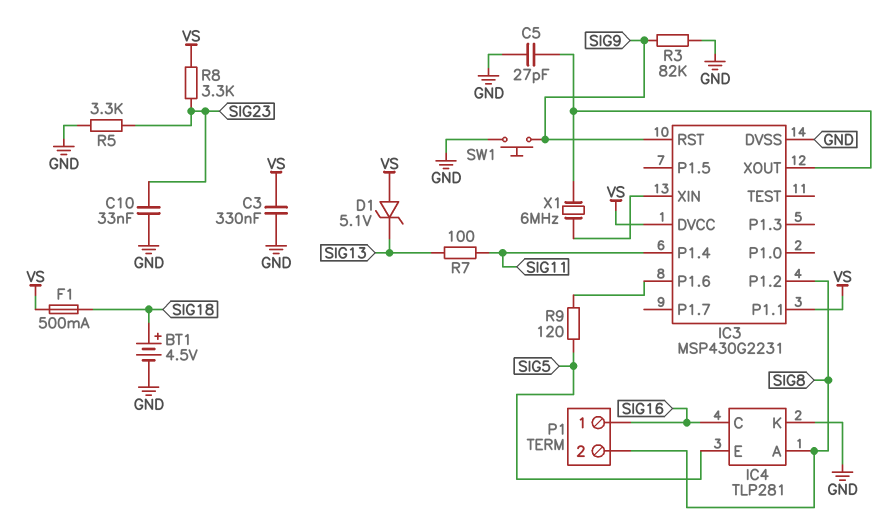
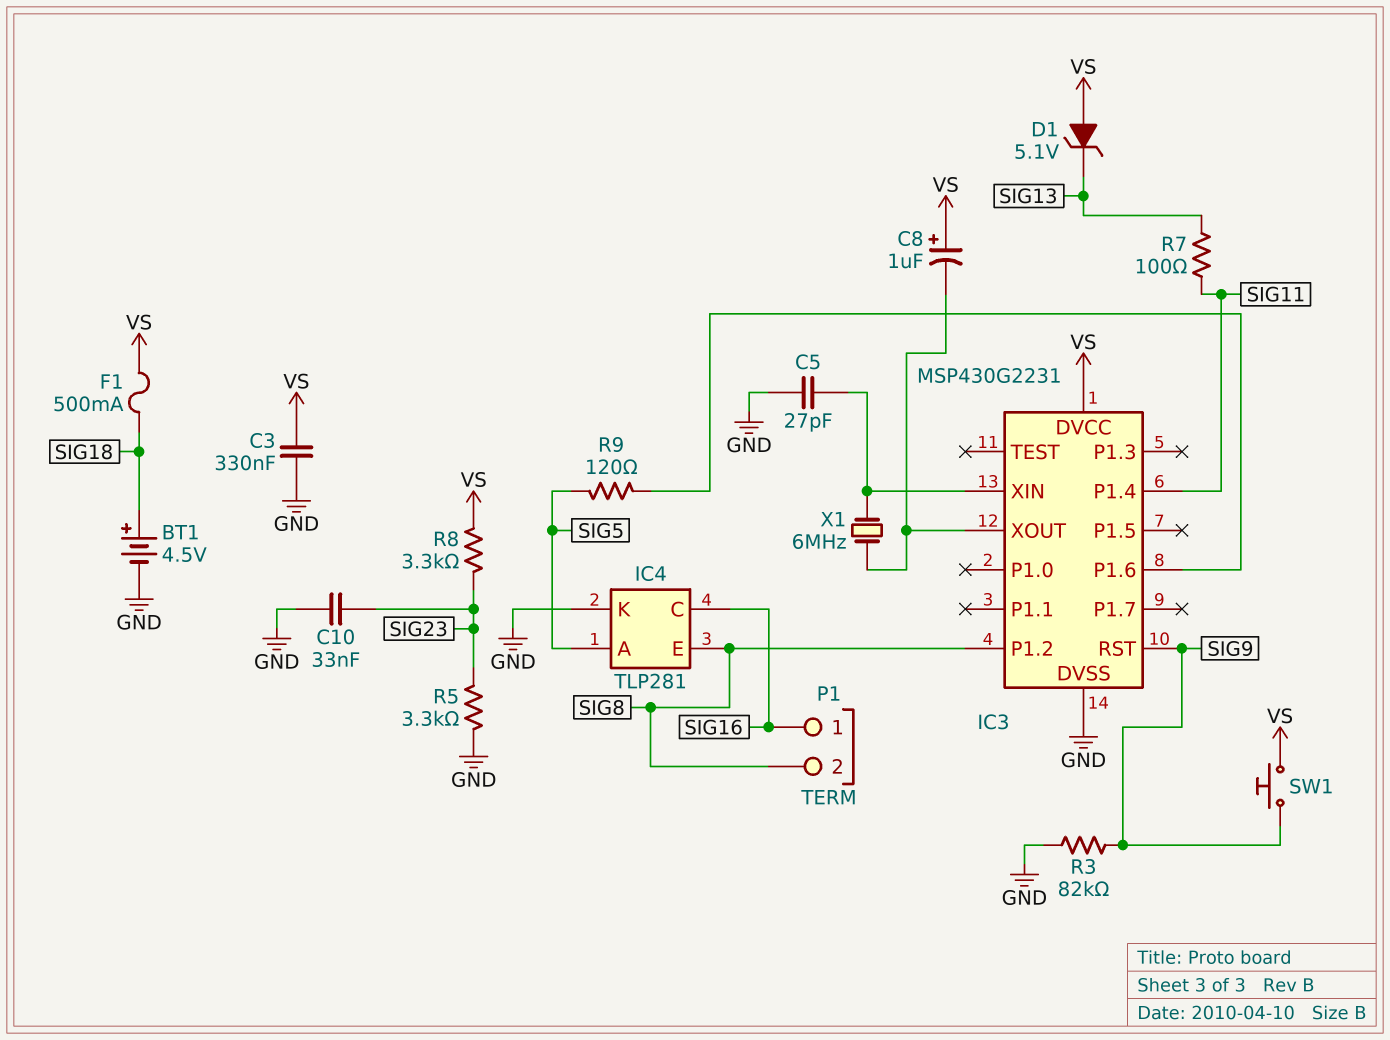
C5: 27pF (GND, IC3/XOUT) -> 27pF (GND, IC3/XIN)
C8: none -> 1uF (plus VS, minus IC3/XOUT)
IC3 pin P1.1: VS -> none
IC4 pin A: SIG8 -> SIG5
IC4 pin E: SIG5 -> SIG8
SW1: button (GND, SIG9) -> button (SIG9, VS)

